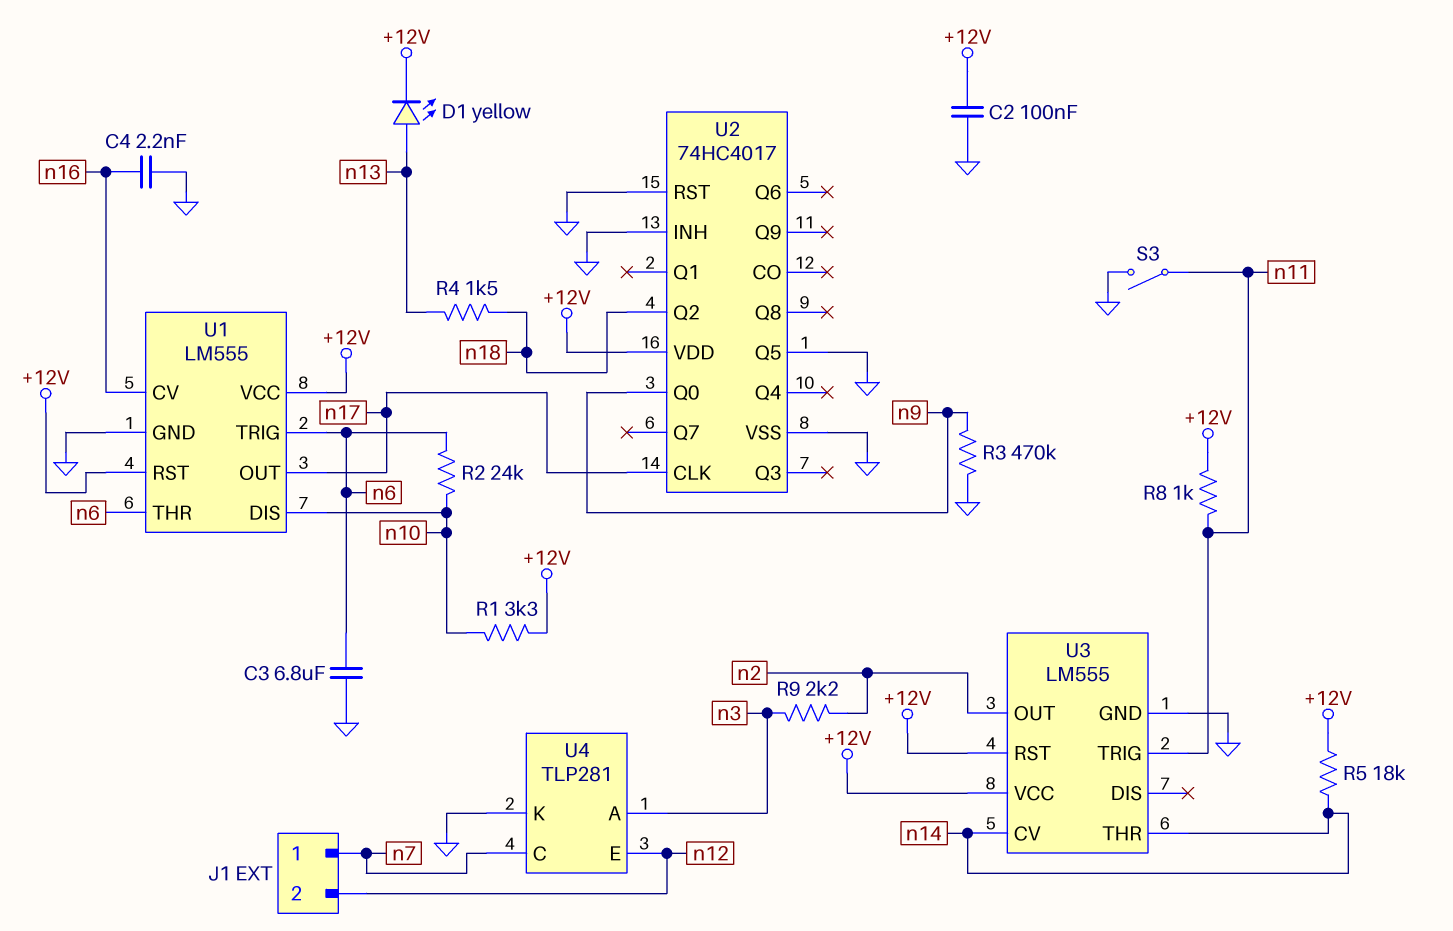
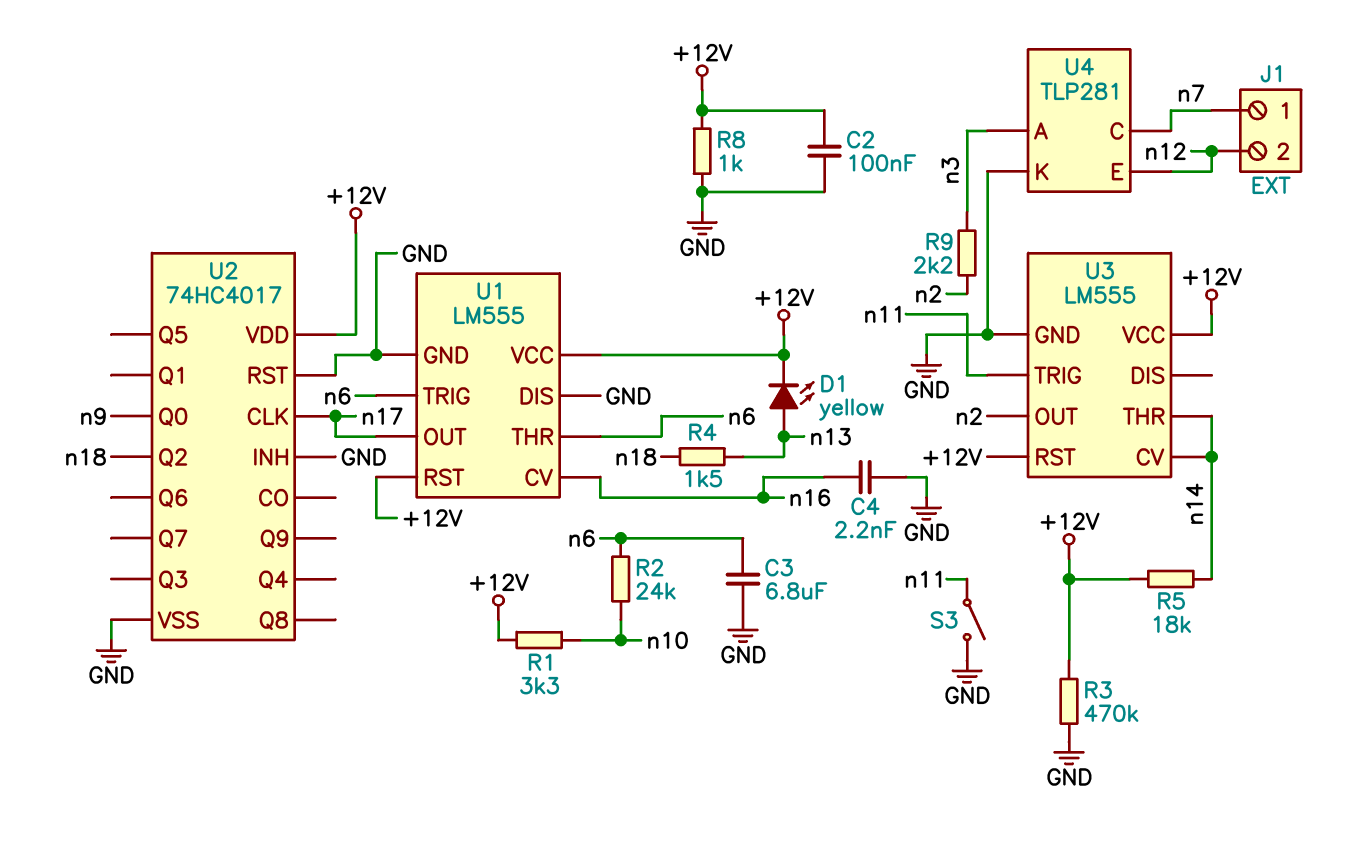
R3: 470k (GND, n9) -> 470k (+12V, GND)
R8: 1k (+12V, n11) -> 1k (+12V, GND)
U1 pin DIS: n10 -> GND
U2 pin Q5: GND -> none

